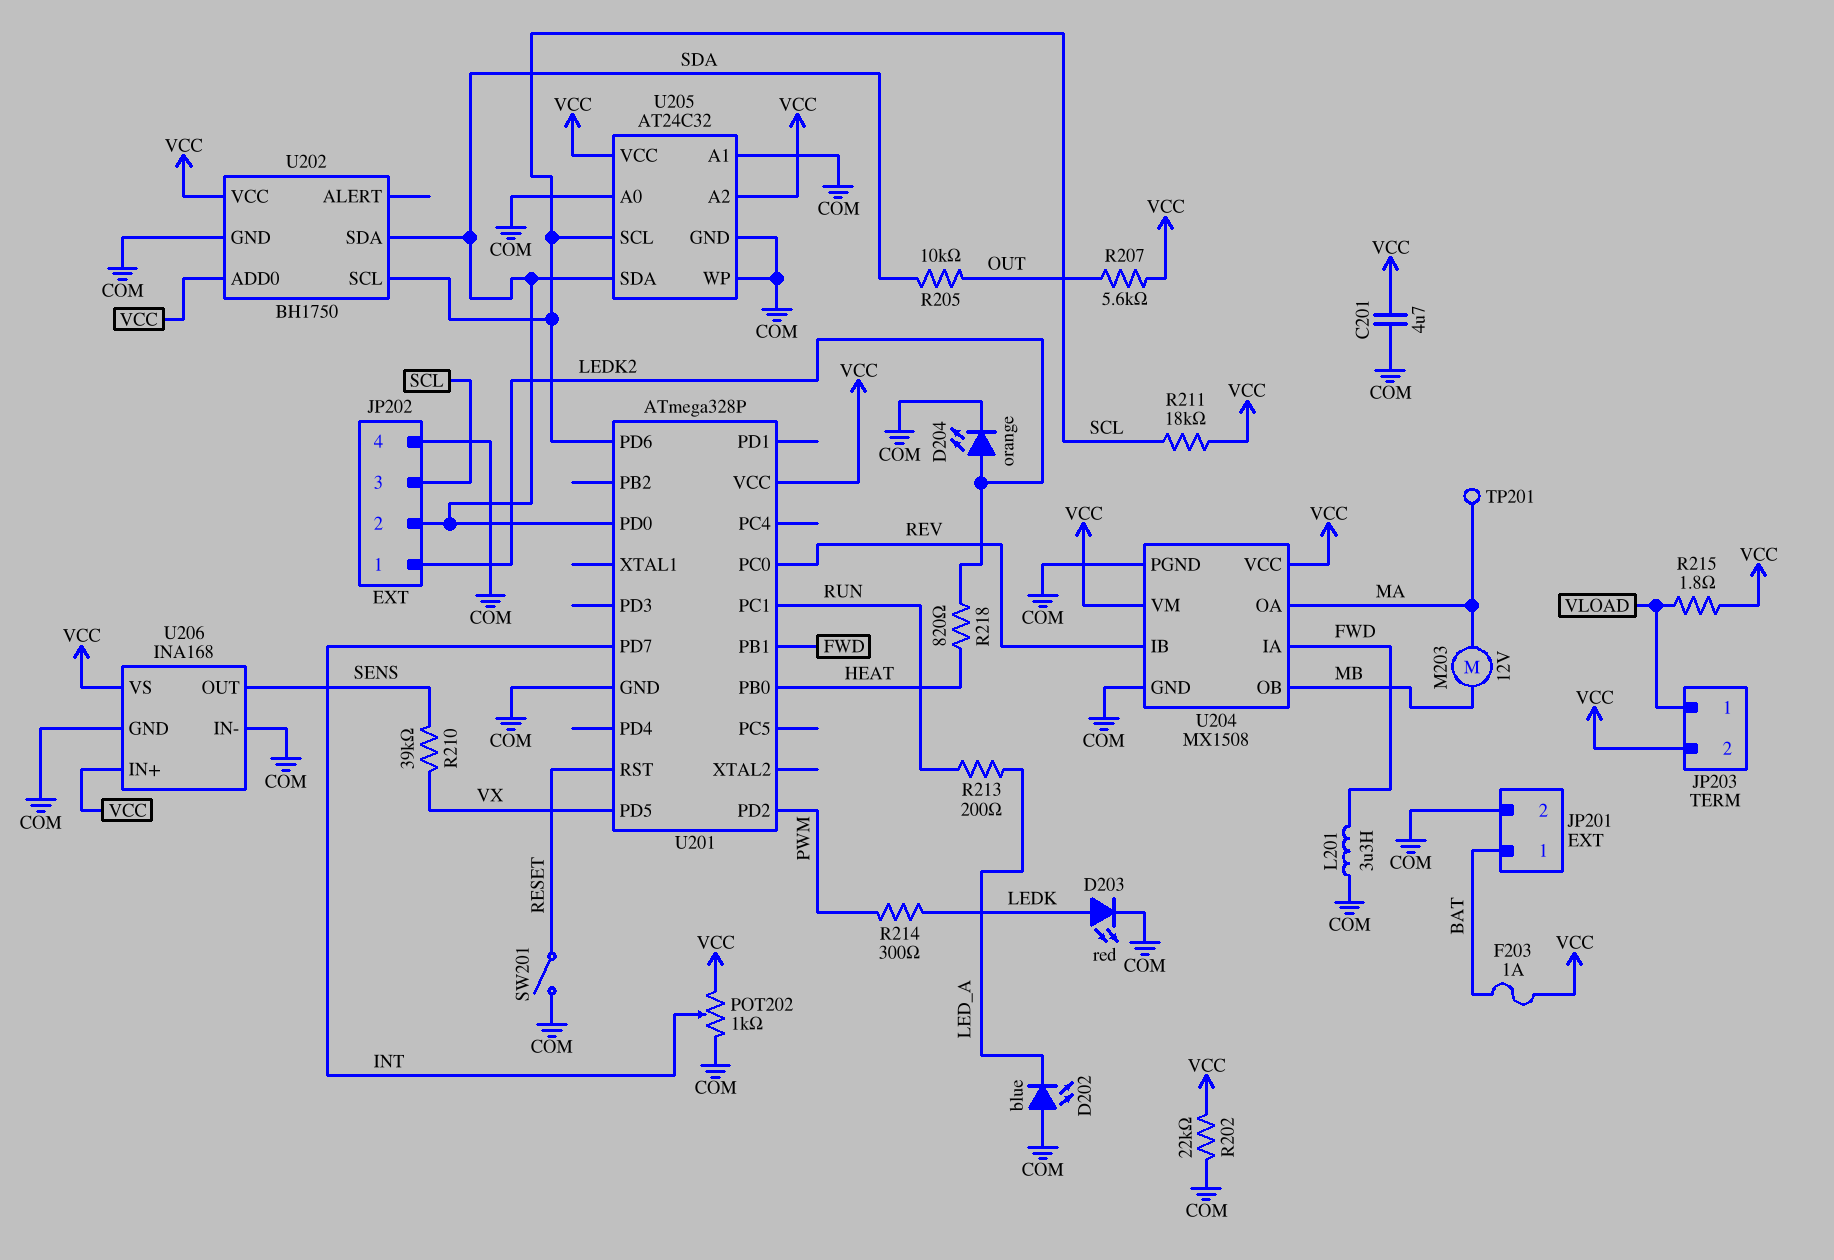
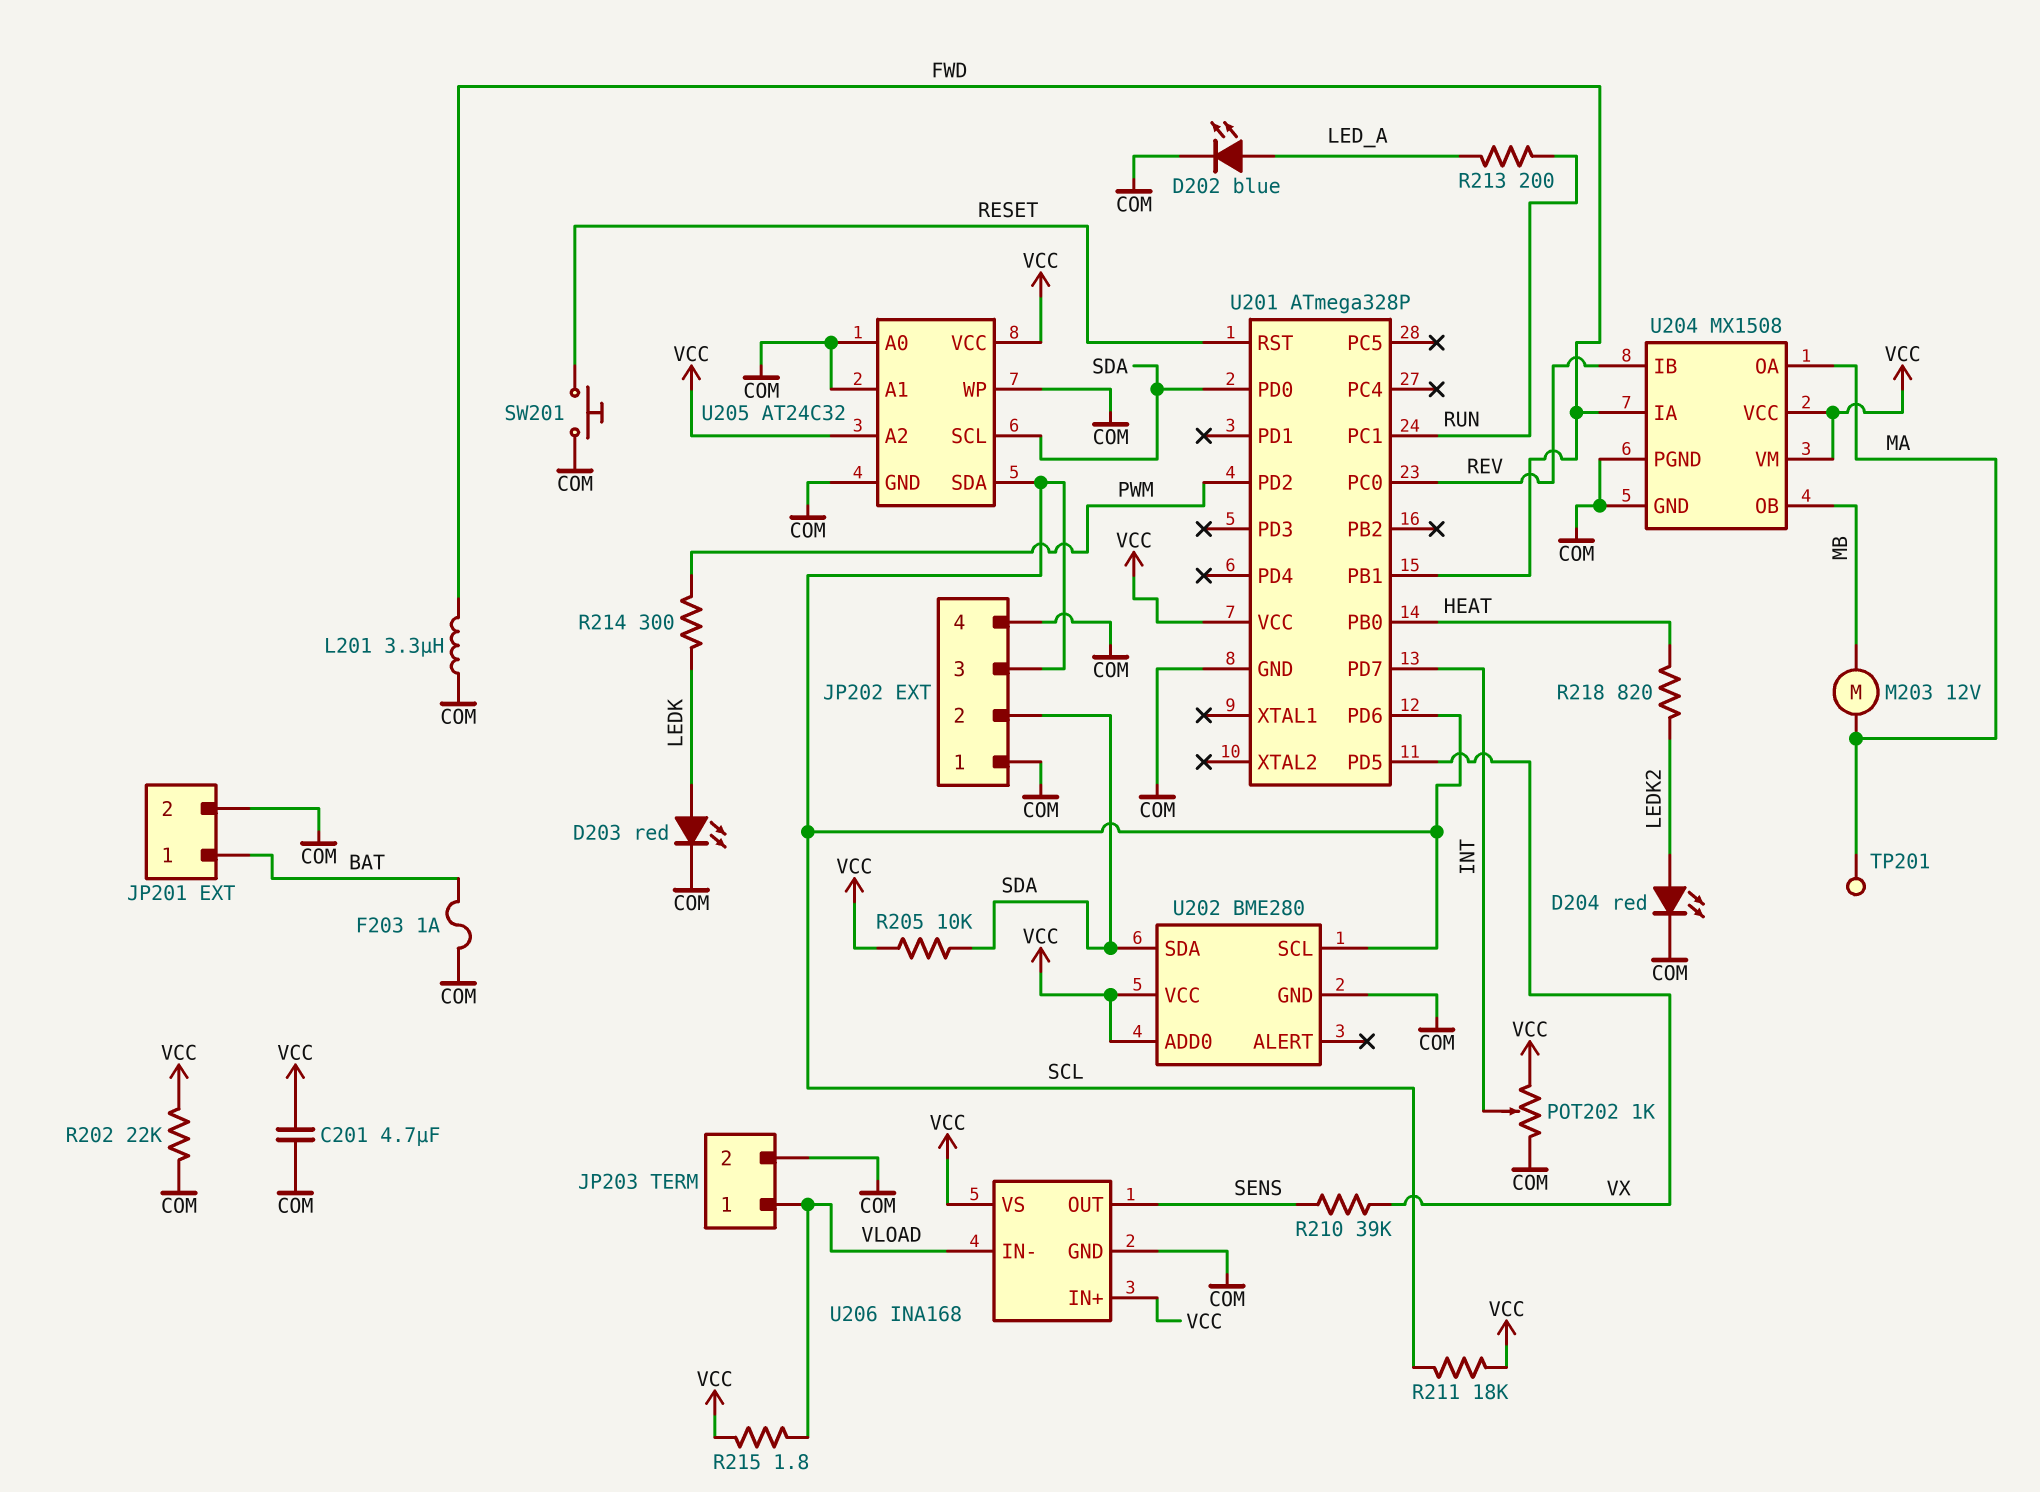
D202: LED blue (A COM, K LED_A) -> LED blue (A LED_A, K COM)
D204: LED orange (A LEDK2, K COM) -> LED red (A LEDK2, K COM)
F203: 1A (BAT, VCC) -> 1A (BAT, COM)
JP202 pin 1: LEDK2 -> COM
JP203 pin 2: VCC -> COM
R205: 10k (OUT, SDA) -> 10k (SDA, VCC)
R207: 5.6k (OUT, VCC) -> none
SW201: switch (COM, RESET) -> button (COM, RESET)
U202: BH1750 -> BME280
U205 pin SCL: SCL -> SDA
U205 pin SDA: SDA -> SCL
U206 pin IN-: COM -> VLOAD

